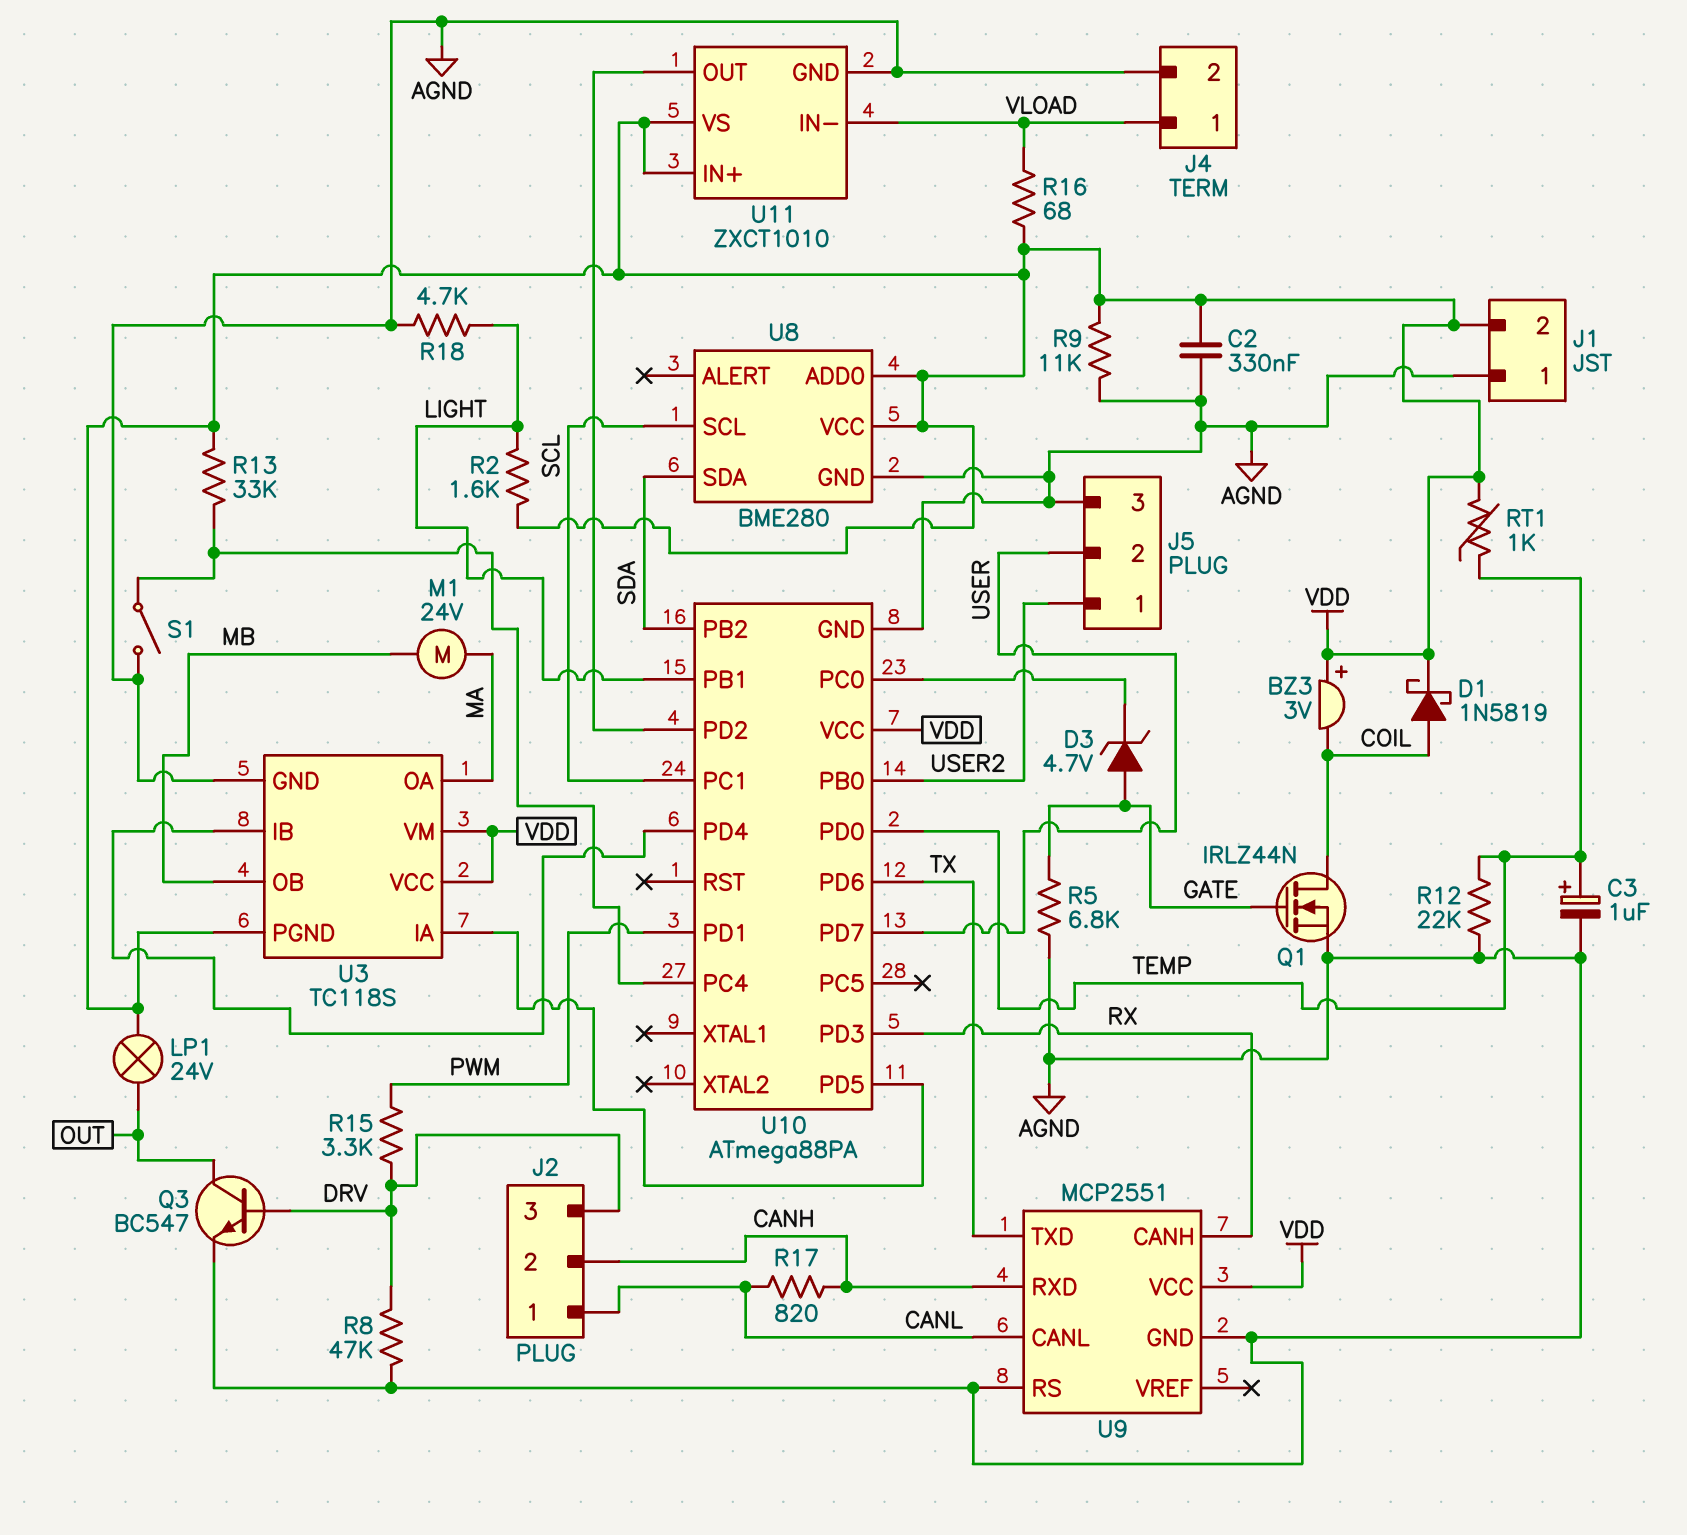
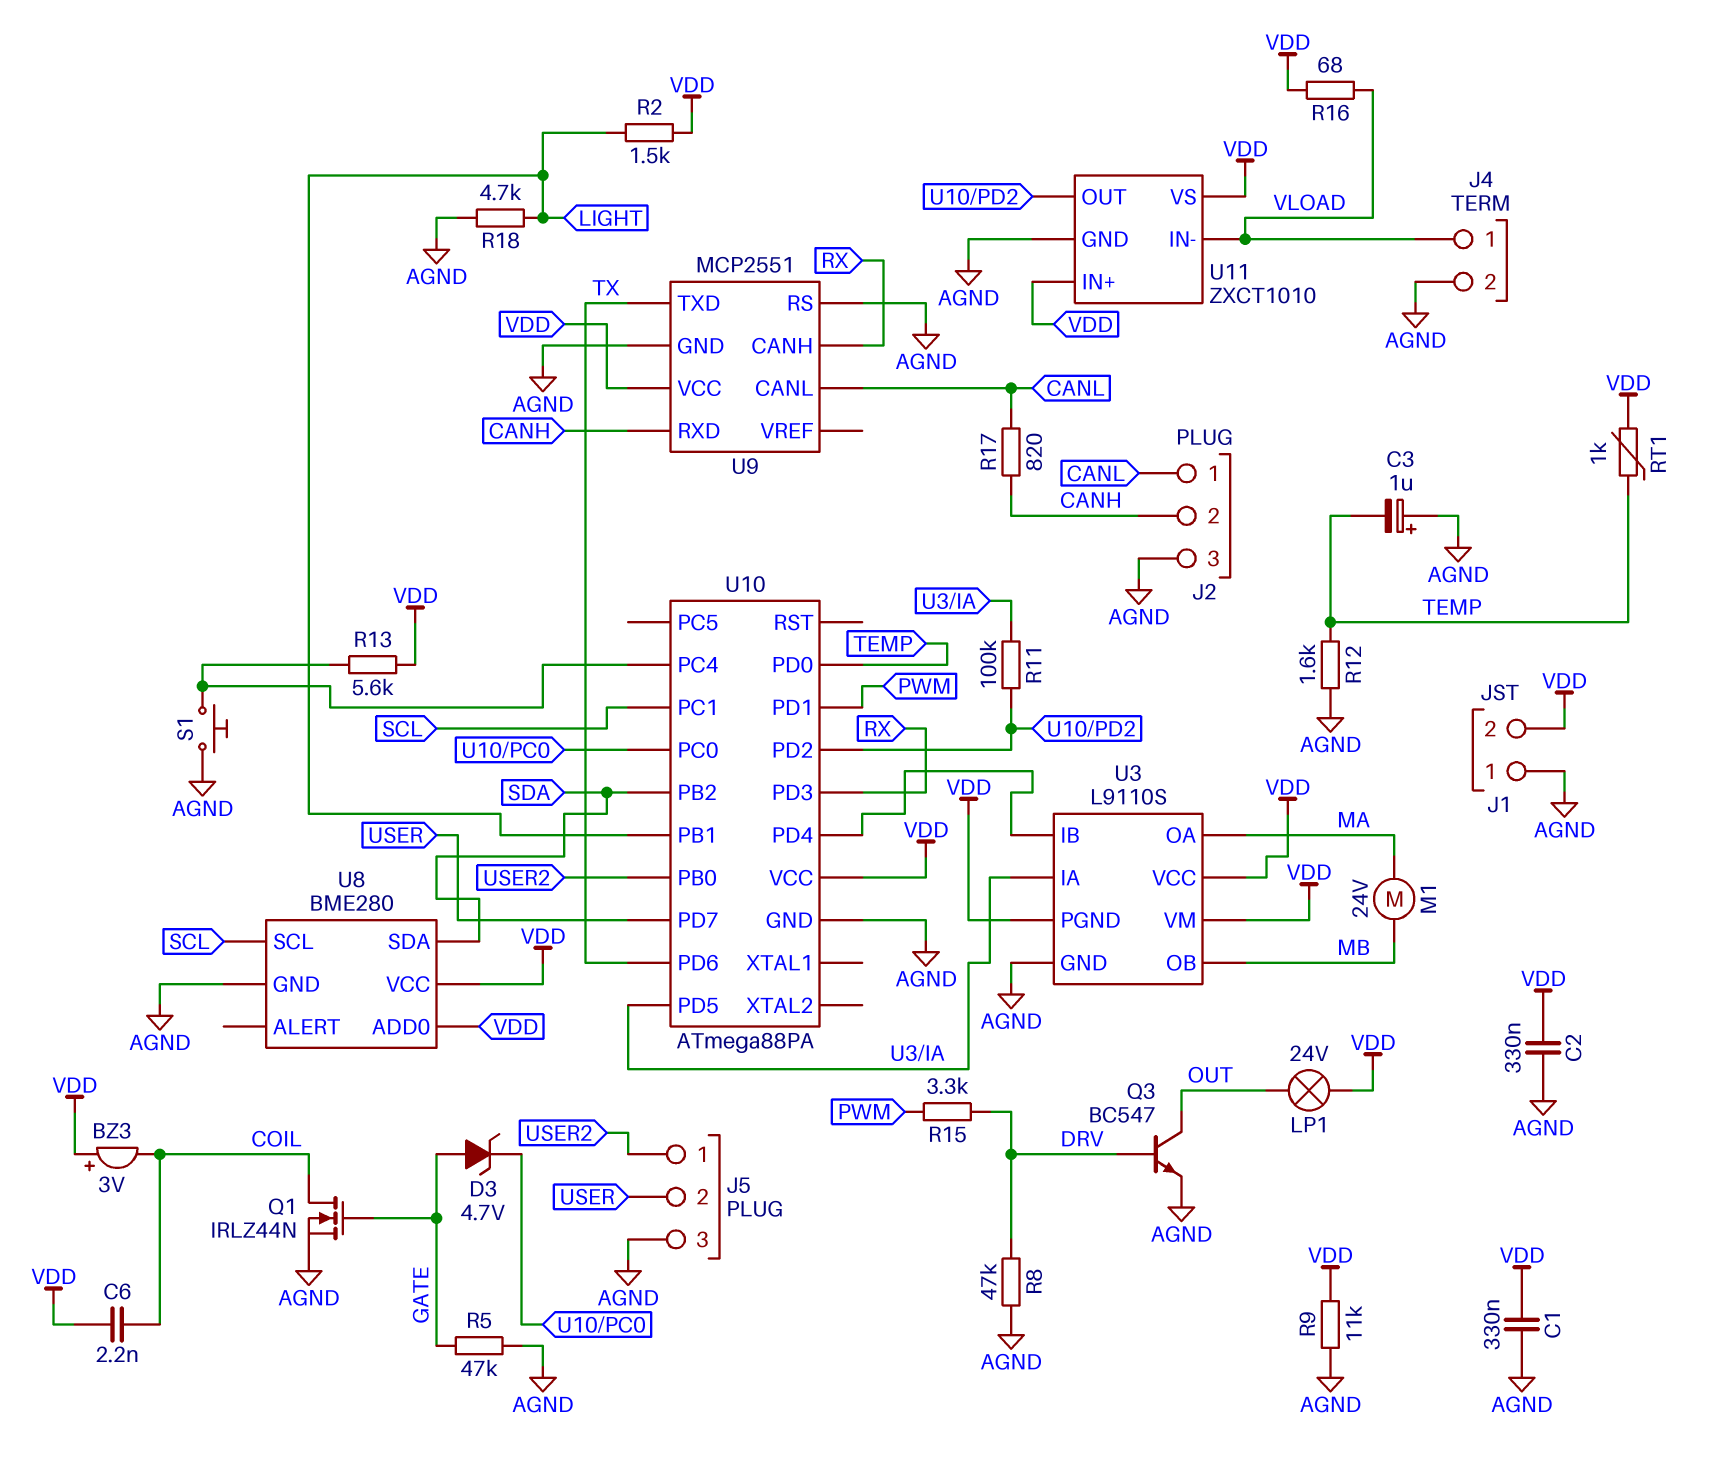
C1: none -> 330nF (AGND, VDD)
C3: 1uF (plus TEMP, minus AGND) -> 1uF (plus AGND, minus TEMP)
C6: none -> 2.2nF (COIL, VDD)
D1: schottky 1N5819 (A COIL, K VDD) -> none
J2 pin 3: DRV -> AGND
R2: 1.6k (LIGHT, VDD) -> 1.5k (LIGHT, VDD)
R5: 6.8k (AGND, GATE) -> 47k (AGND, GATE)
R11: none -> 100k (U3/IA, U10/PD2)
R12: 22k (AGND, TEMP) -> 1.6k (AGND, TEMP)
R13: 33k (U10/PC4, VDD) -> 5.6k (U10/PC4, VDD)
S1: switch (AGND, U10/PC4) -> button (AGND, U10/PC4)
U3: TC118S -> L9110S

